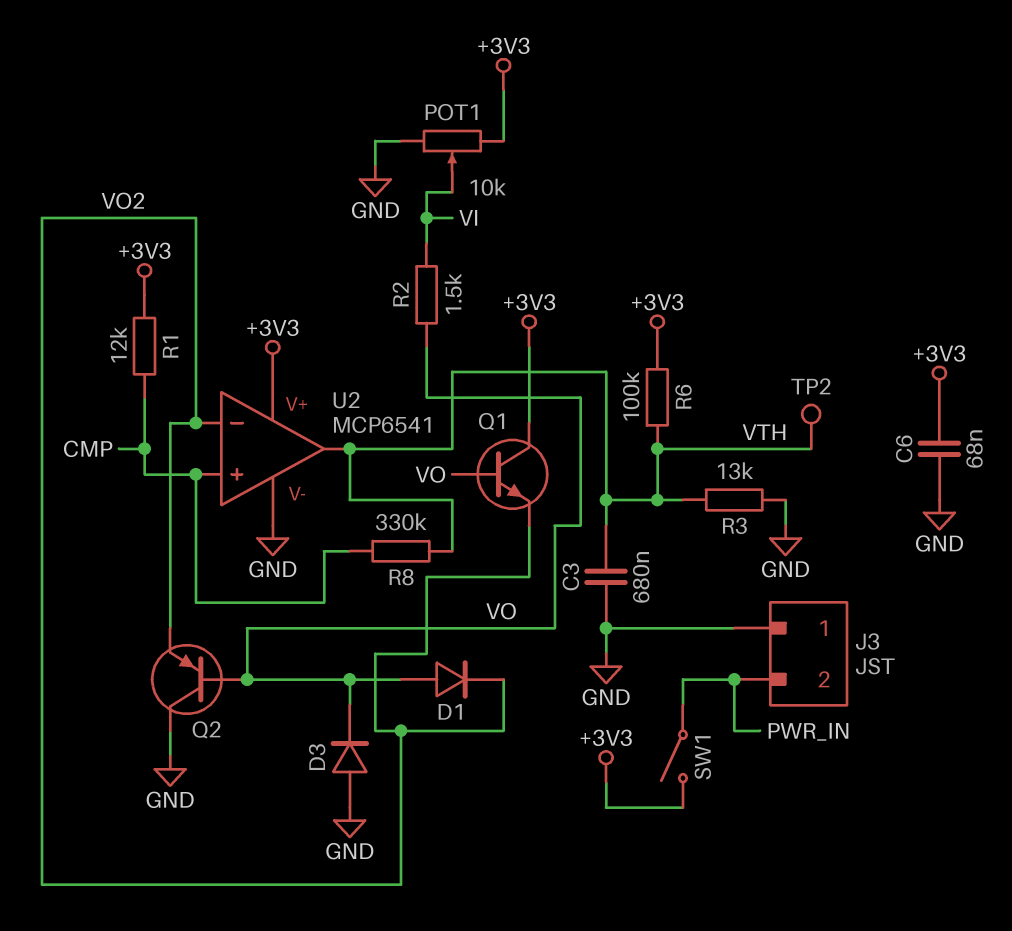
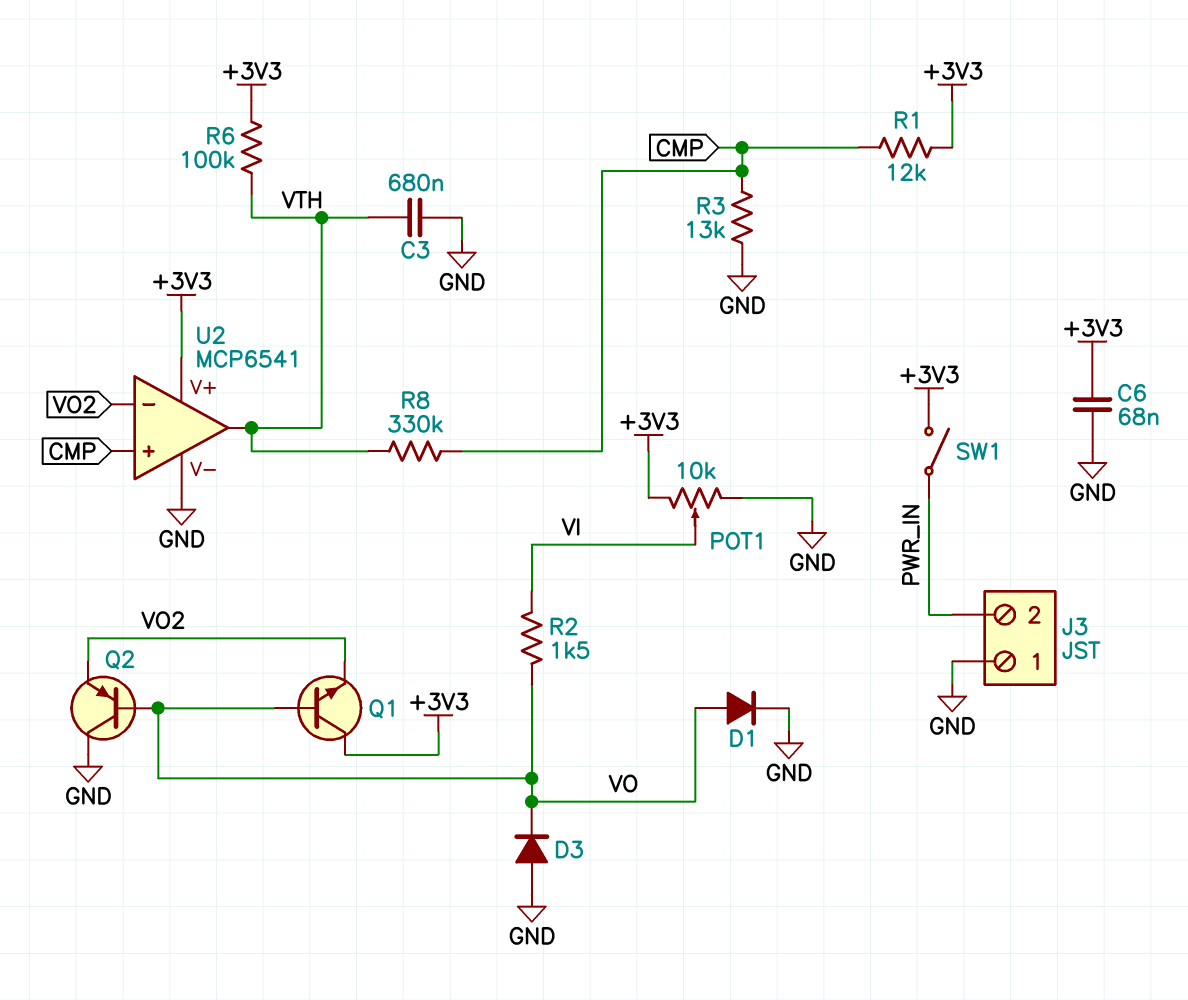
D1: diode (A VO, K VO2) -> diode (A VO, K GND)
R3: 13k (GND, VTH) -> 13k (CMP, GND)
TP2: test point (VTH) -> none

